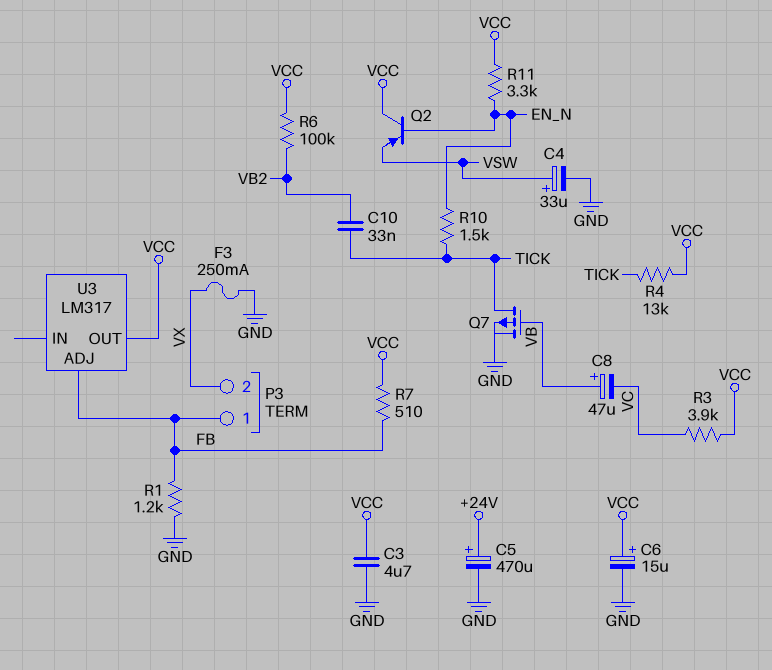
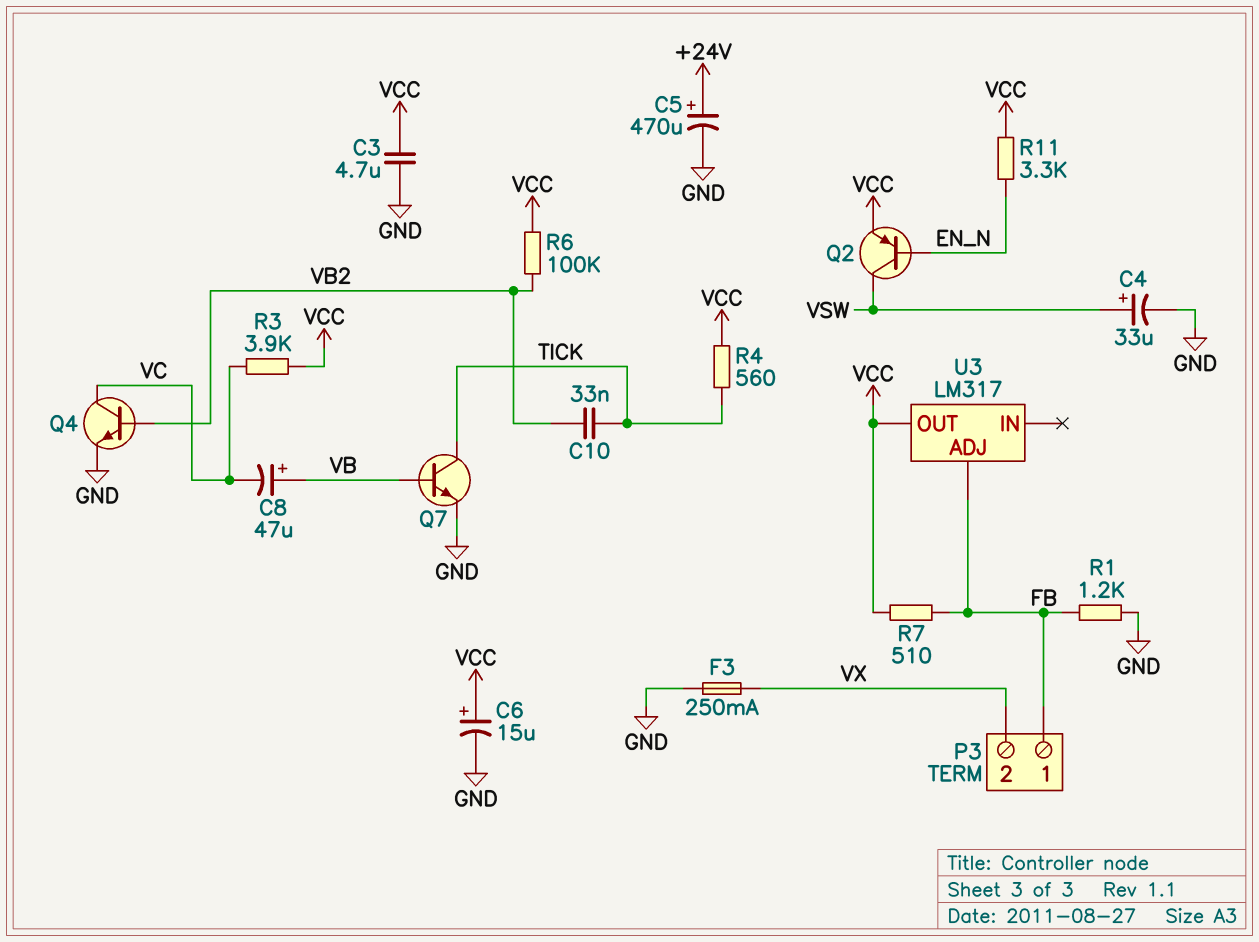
Q2: PNP (B EN_N, C VCC, E VSW) -> PNP (B EN_N, C VSW, E VCC)
Q4: none -> NPN (B VB2, C VC, E GND)
Q7: PMOS (G VB, D TICK, S GND) -> NPN (B VB, C TICK, E GND)
R4: 13k (TICK, VCC) -> 560 (TICK, VCC)
R10: 1.5k (EN_N, TICK) -> none

